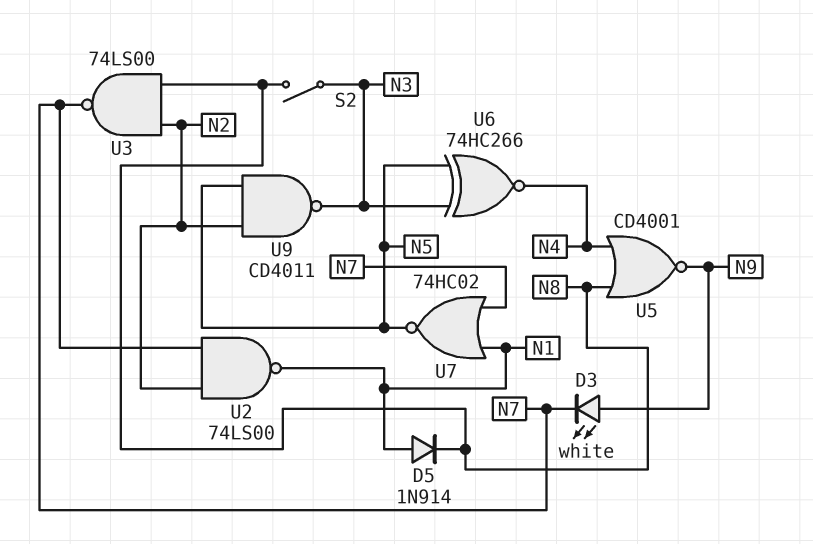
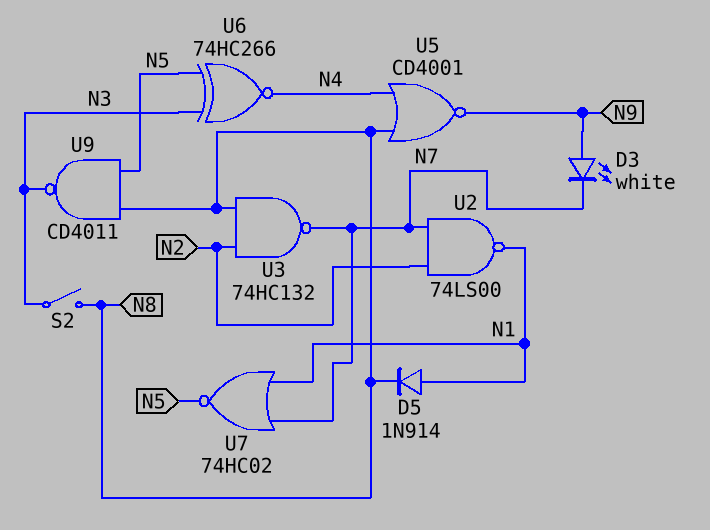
U3: NAND 74LS00 (in N2, in N8, out N7) -> NAND 74HC132 (in N2, in N8, out N7)
U9: NAND CD4011 (in N2, in N5, out N3) -> NAND CD4011 (in N5, in N8, out N3)

